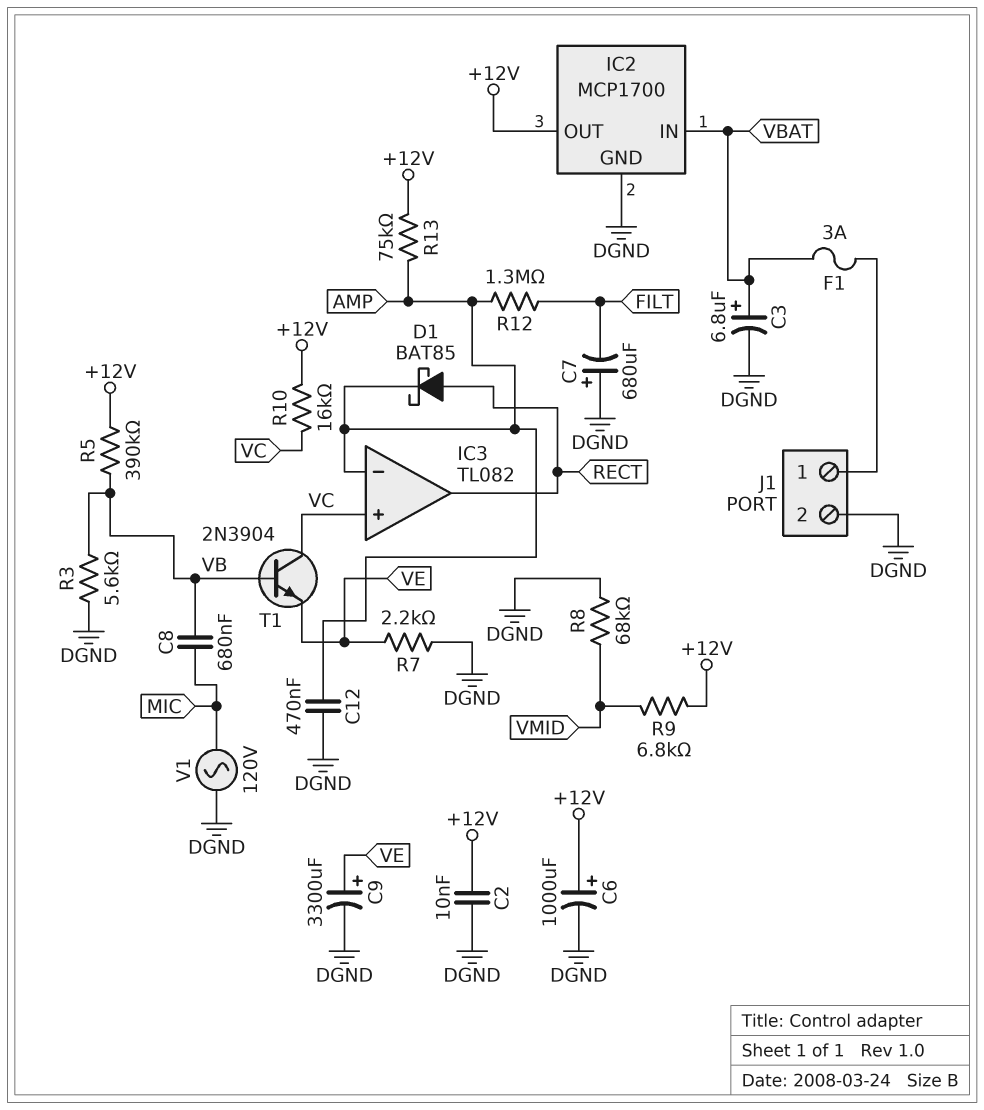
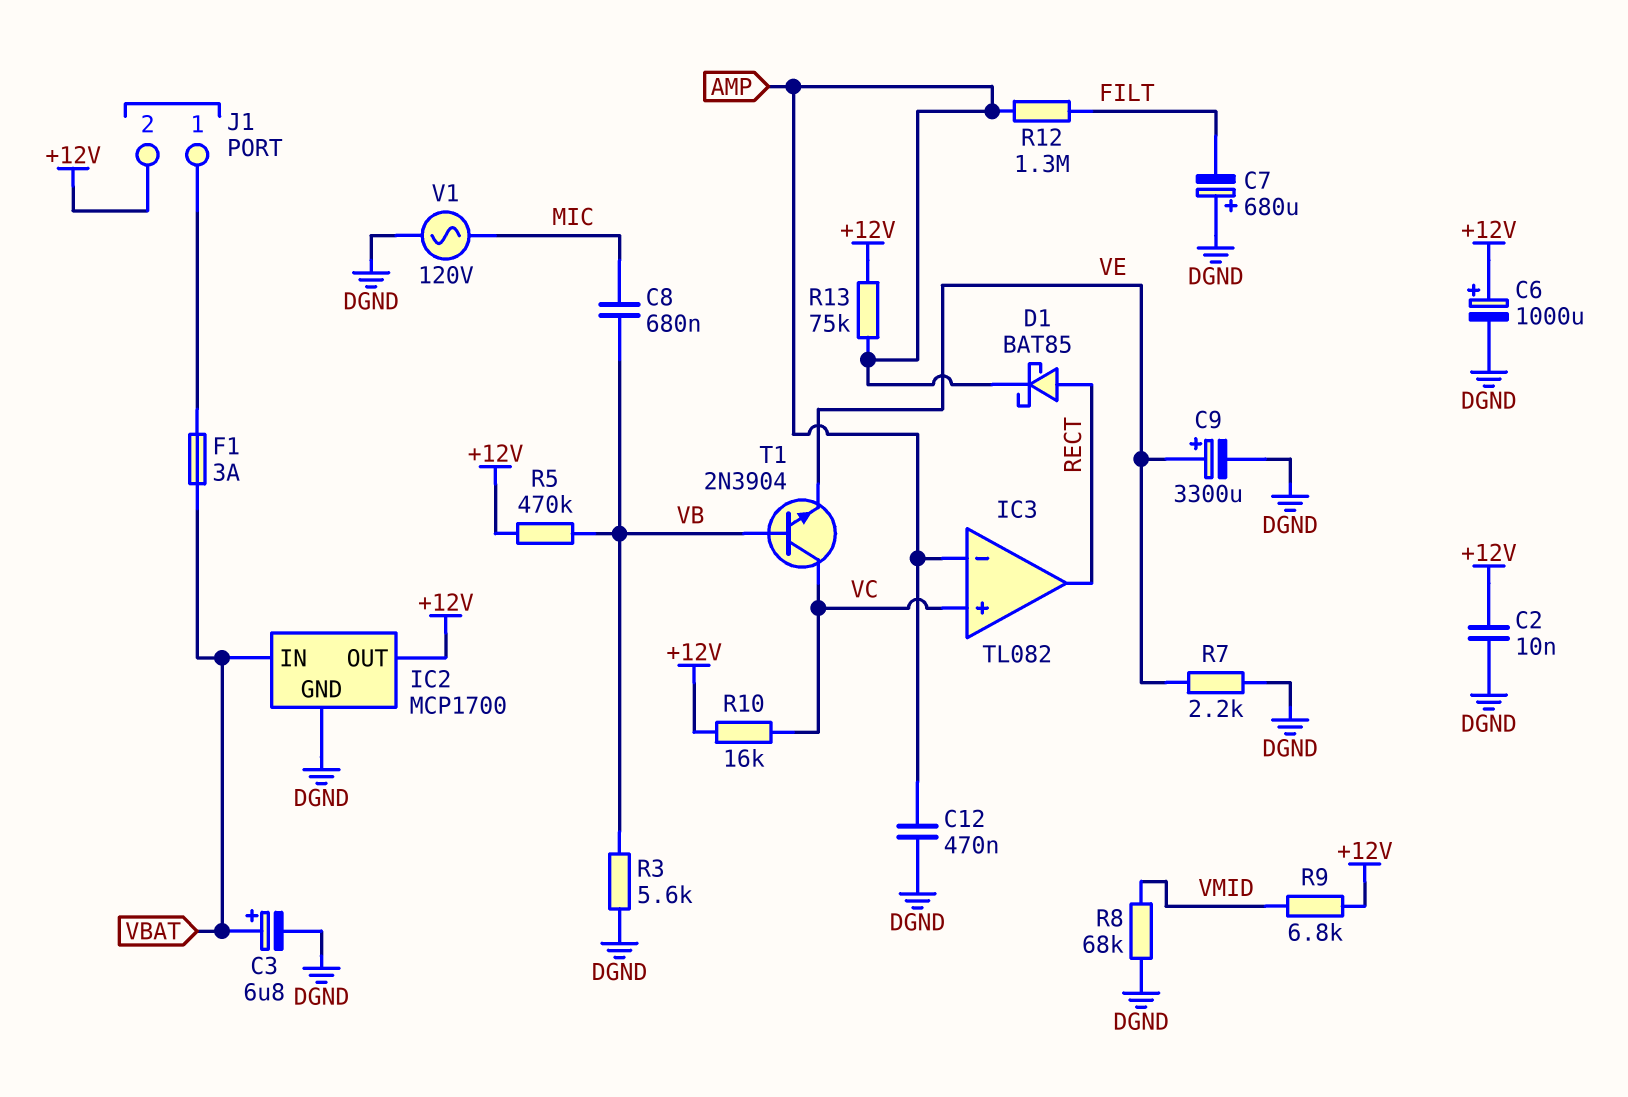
J1 pin 2: DGND -> +12V
R5: 390k (+12V, VB) -> 470k (+12V, VB)

